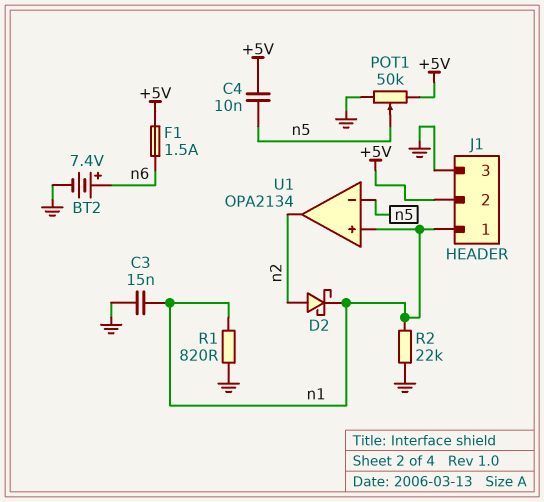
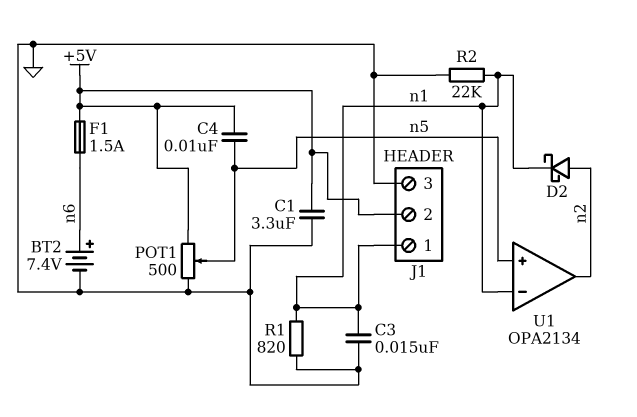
C1: none -> 3.3uF (+5V, GND)
POT1: 50k (+5V, GND, wiper n5) -> 500 (+5V, GND, wiper n5)
U1 pin in+: n1 -> n5
U1 pin in-: n5 -> n1

